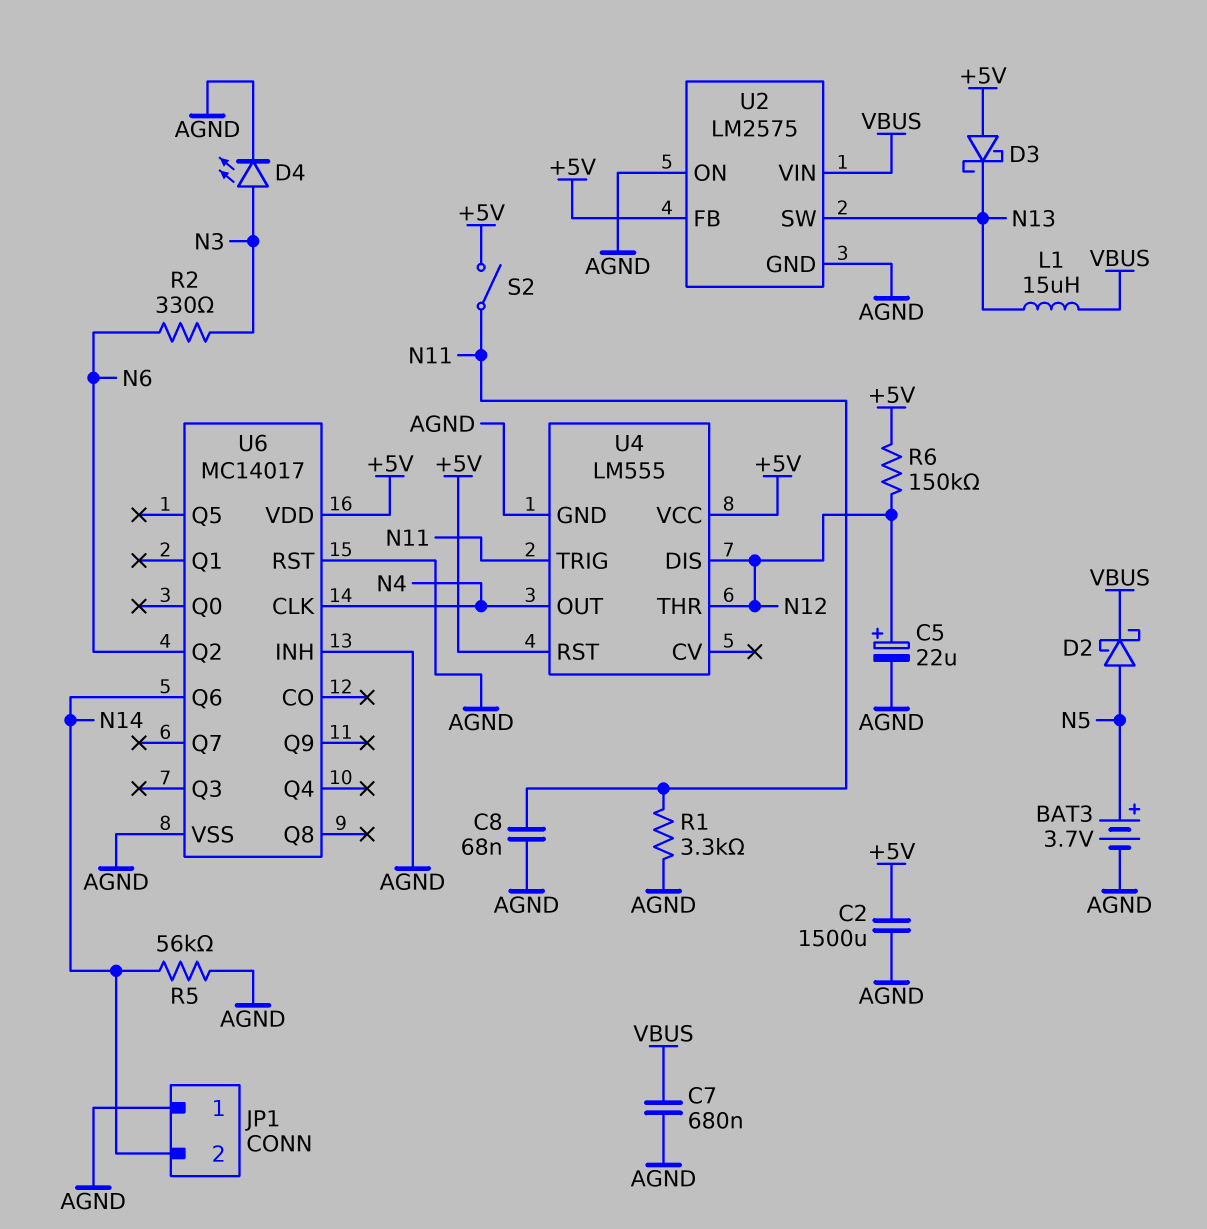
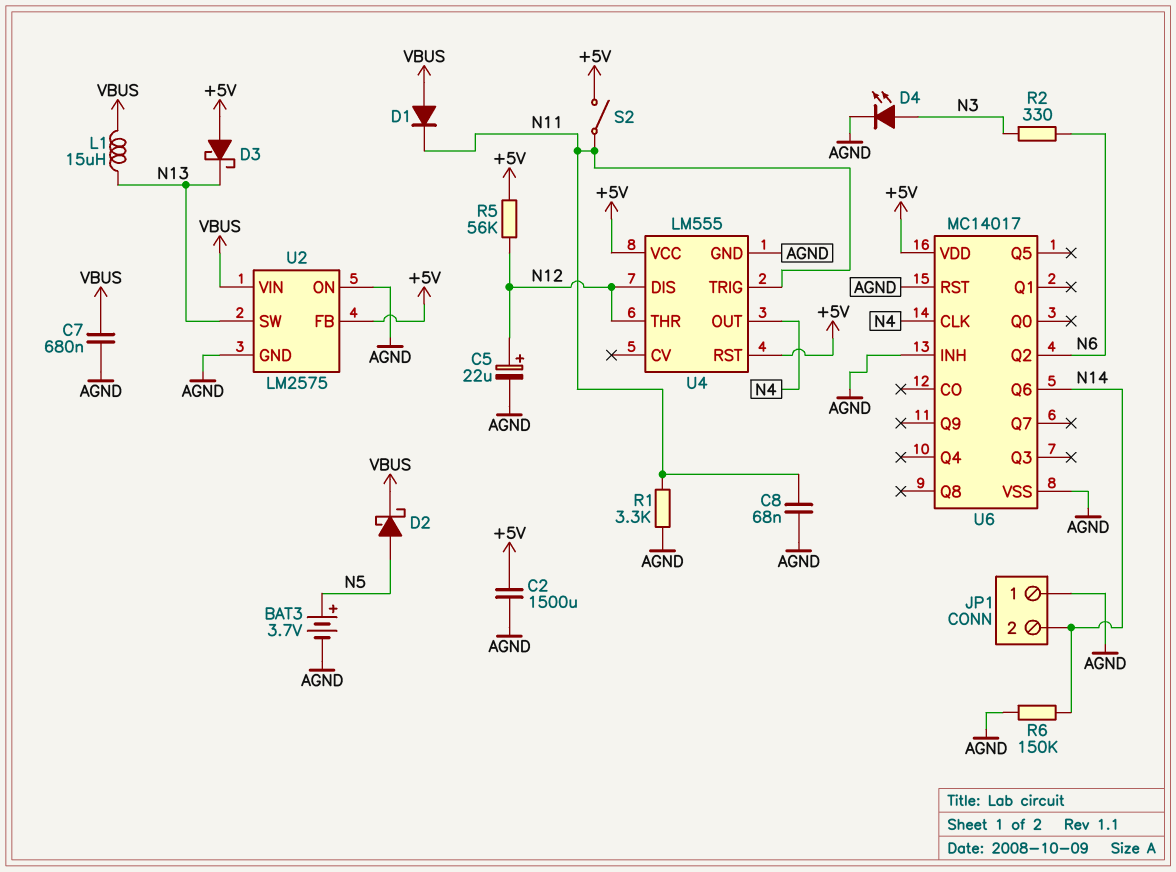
D1: none -> diode (A VBUS, K N11)
R5: 56k (AGND, N14) -> 56k (+5V, N12)
R6: 150k (+5V, N12) -> 150k (AGND, N14)

